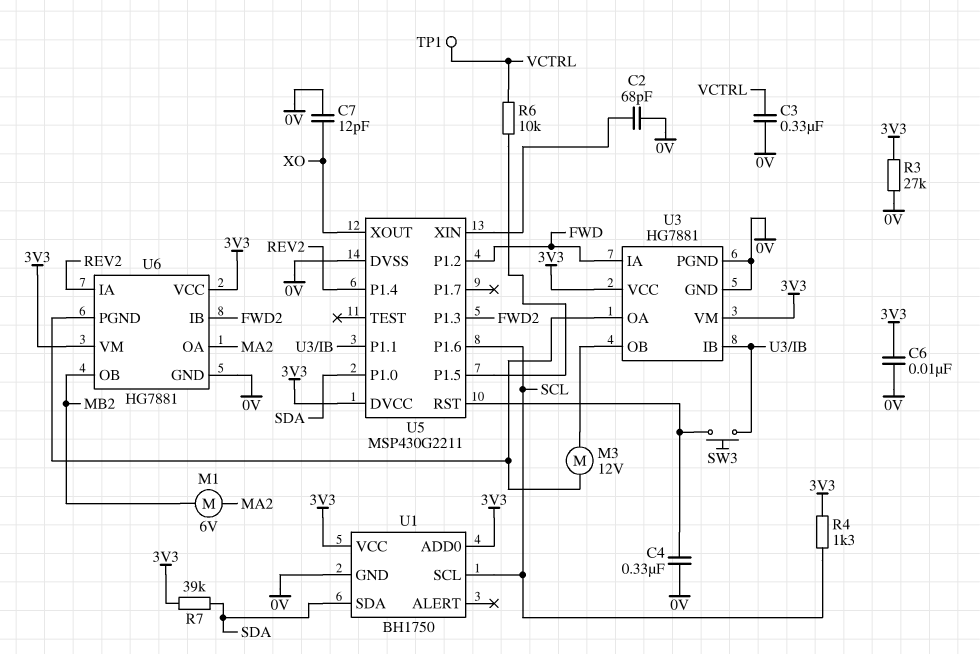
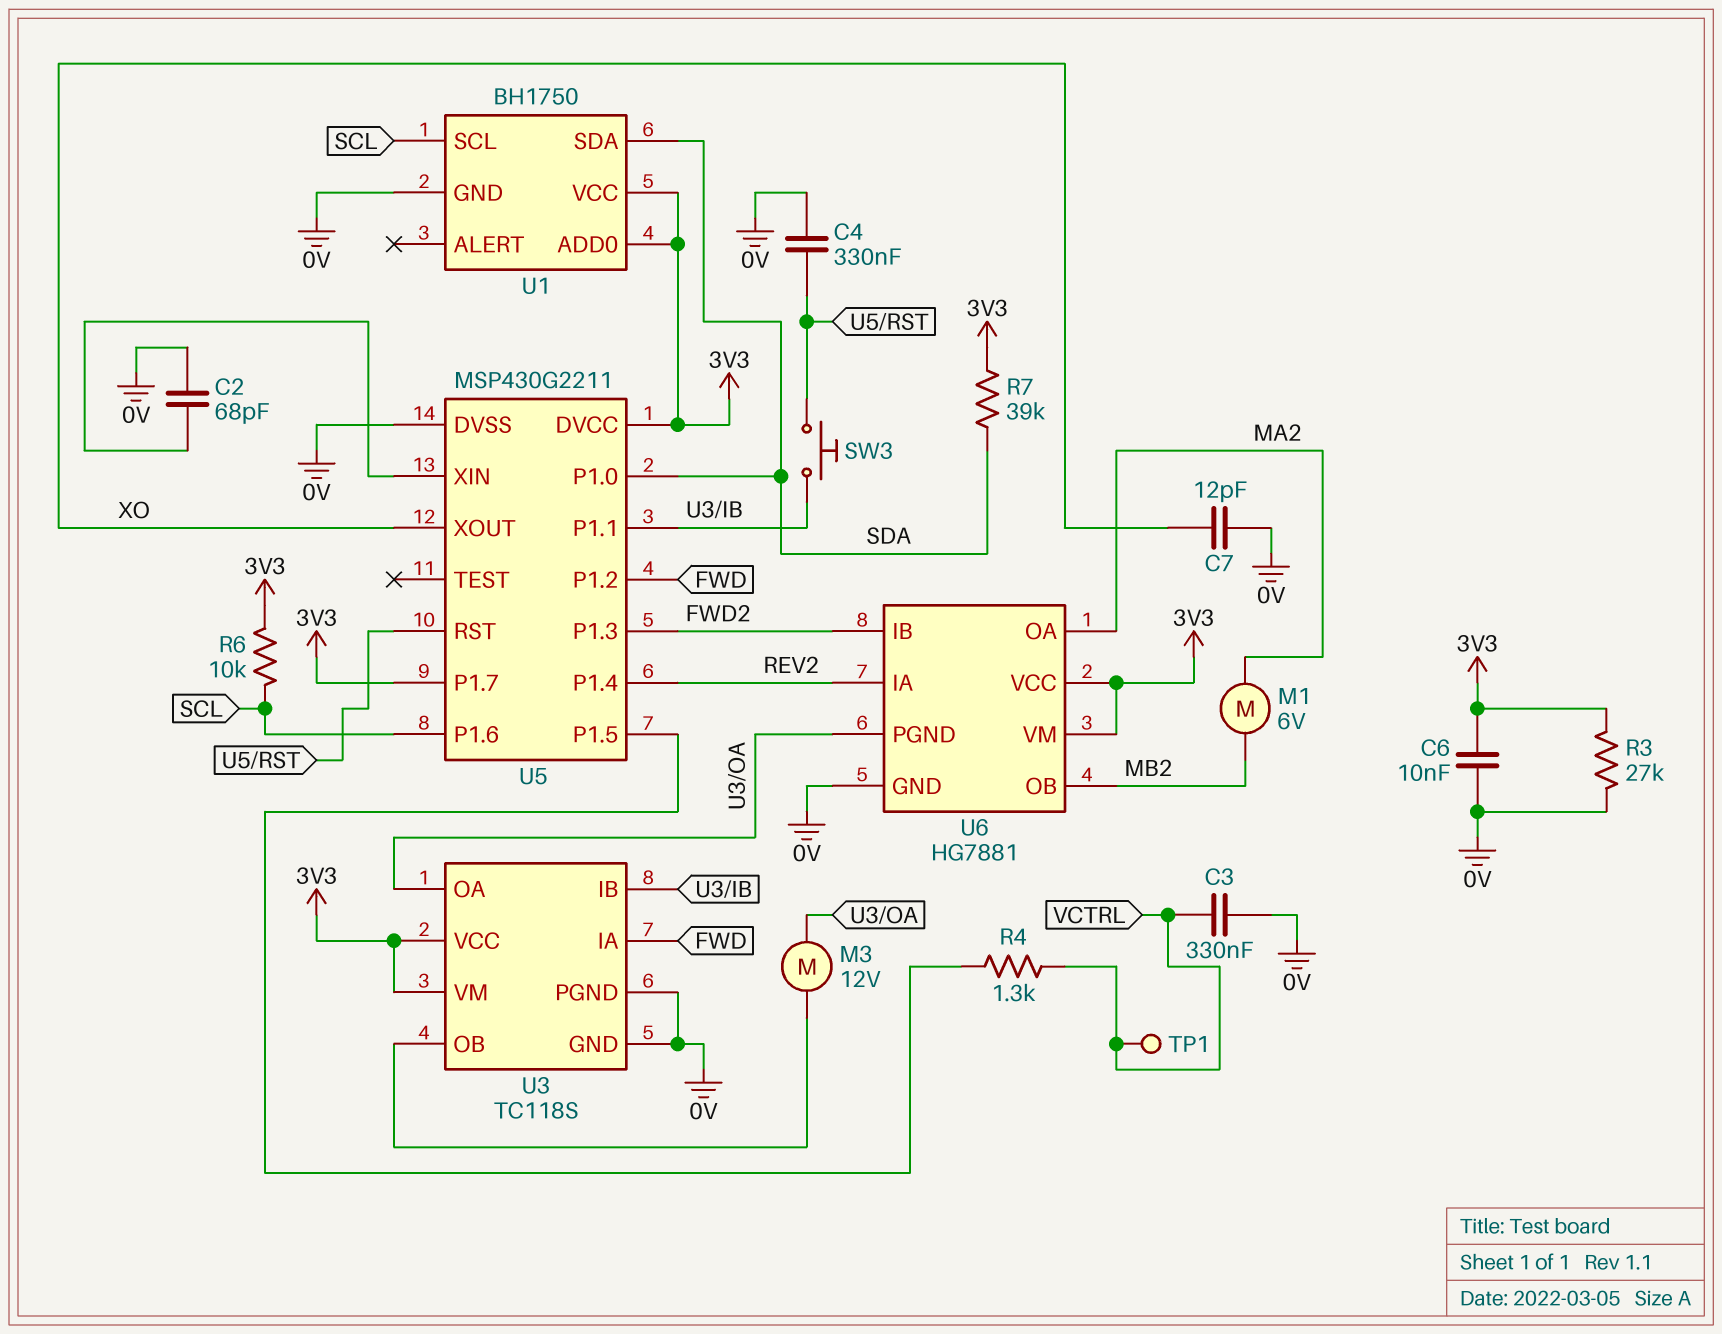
R4: 1.3k (3V3, SCL) -> 1.3k (U5/P1.5, VCTRL)
R6: 10k (U5/P1.5, VCTRL) -> 10k (3V3, SCL)
U3: HG7881 -> TC118S
U5 pin P1.7: none -> 3V3

